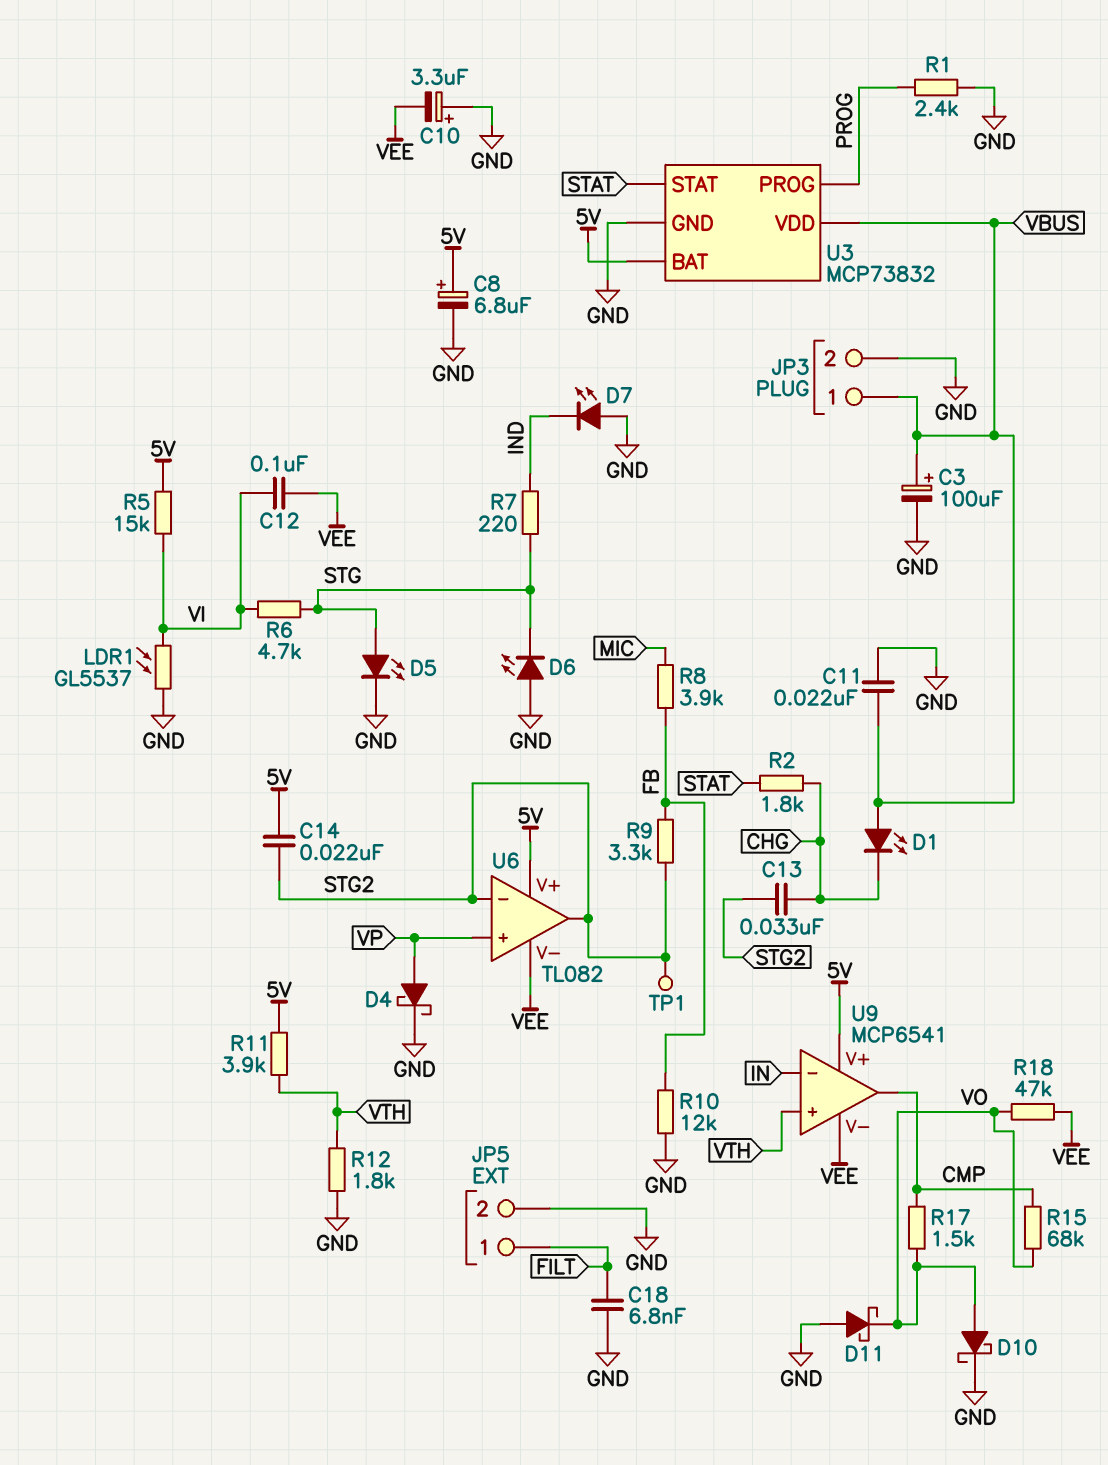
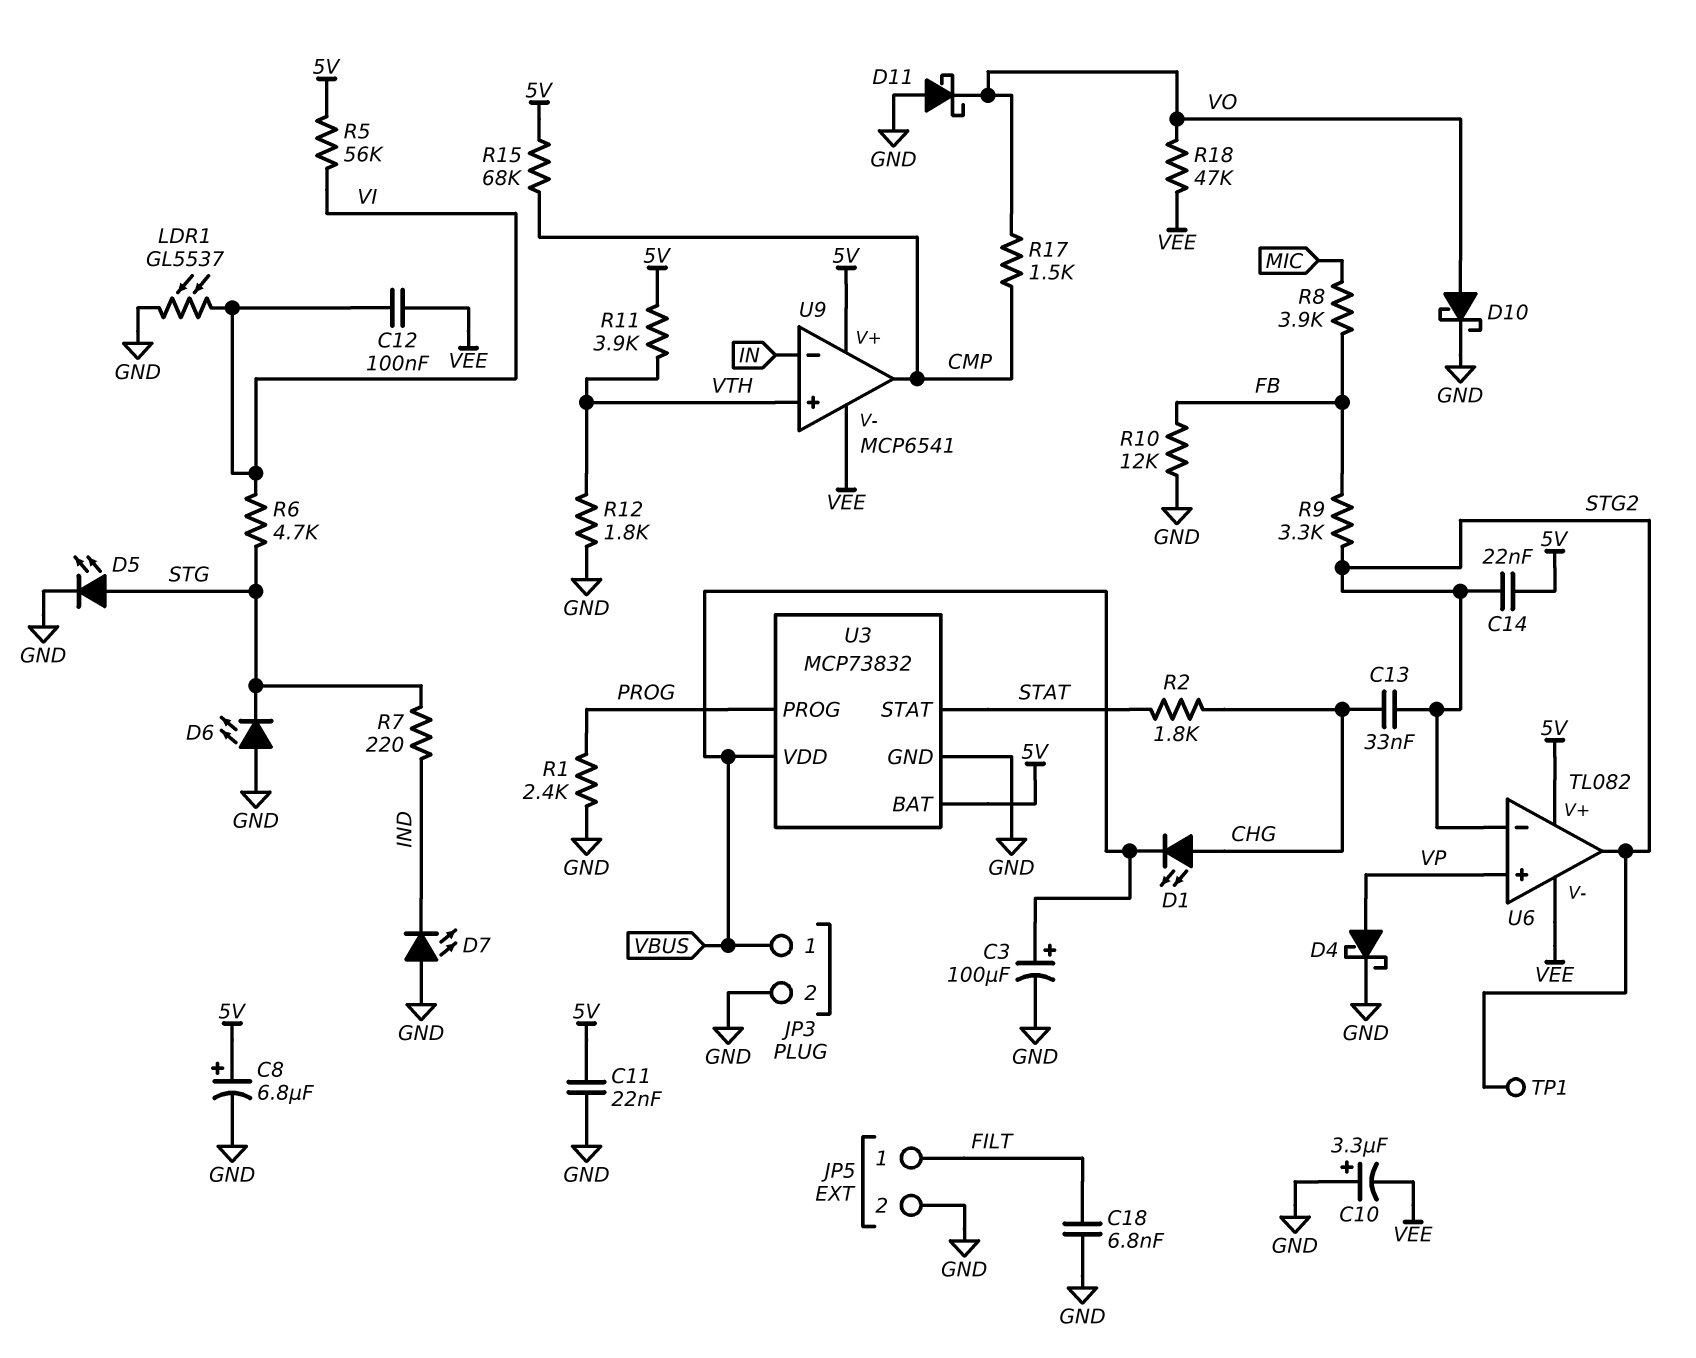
C11: 22nF (GND, VBUS) -> 22nF (5V, GND)
D1: LED (A VBUS, K CHG) -> LED (A CHG, K VBUS)
R5: 15k (5V, VI) -> 56k (5V, VI)
R15: 68k (CMP, VO) -> 68k (5V, CMP)

